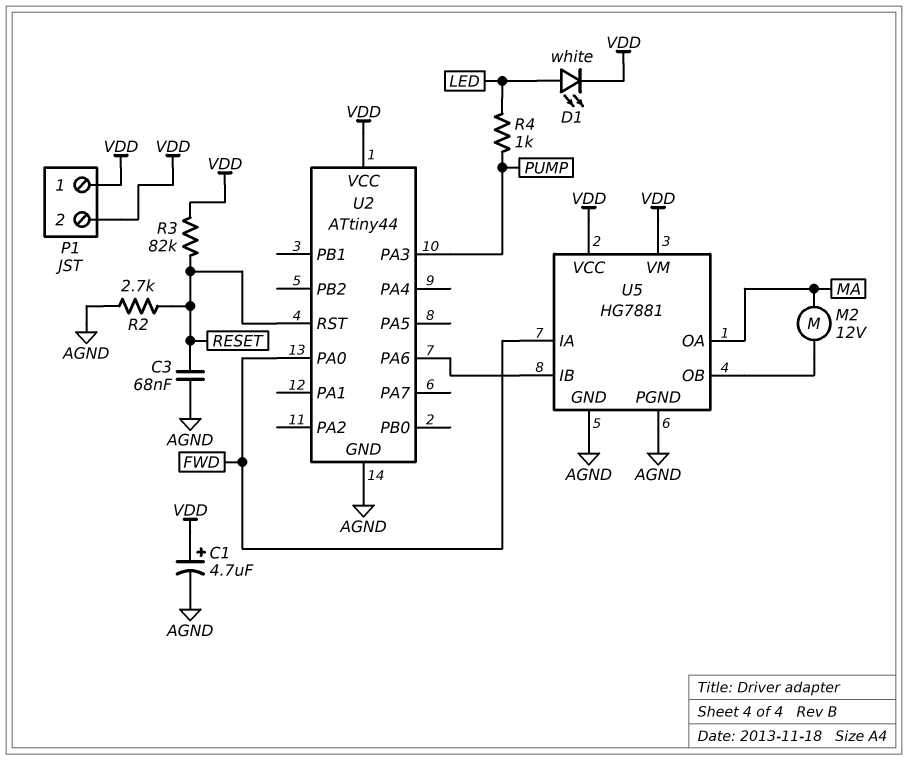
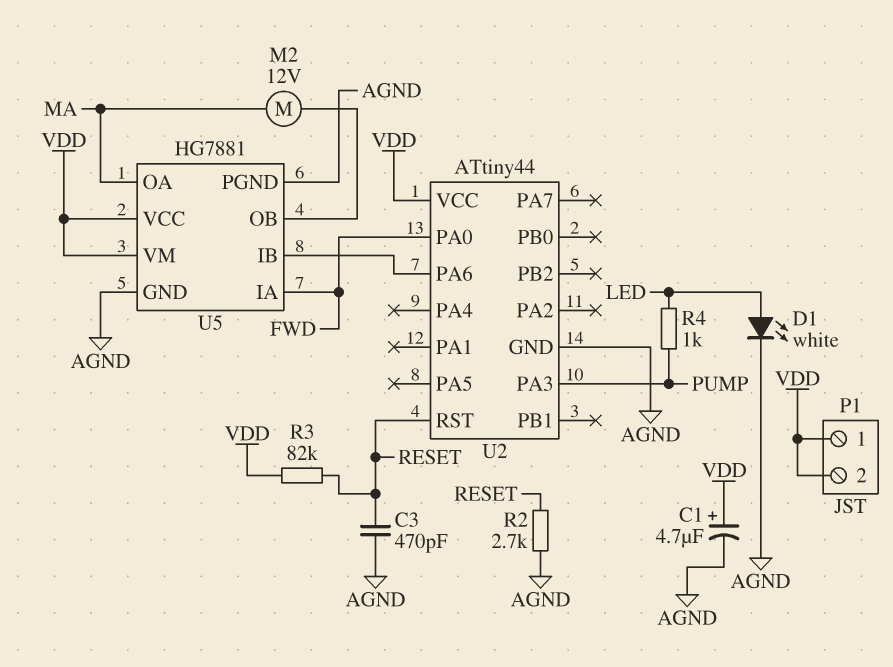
C3: 68nF (AGND, RESET) -> 470pF (AGND, RESET)
D1: LED white (A LED, K VDD) -> LED white (A LED, K AGND)

